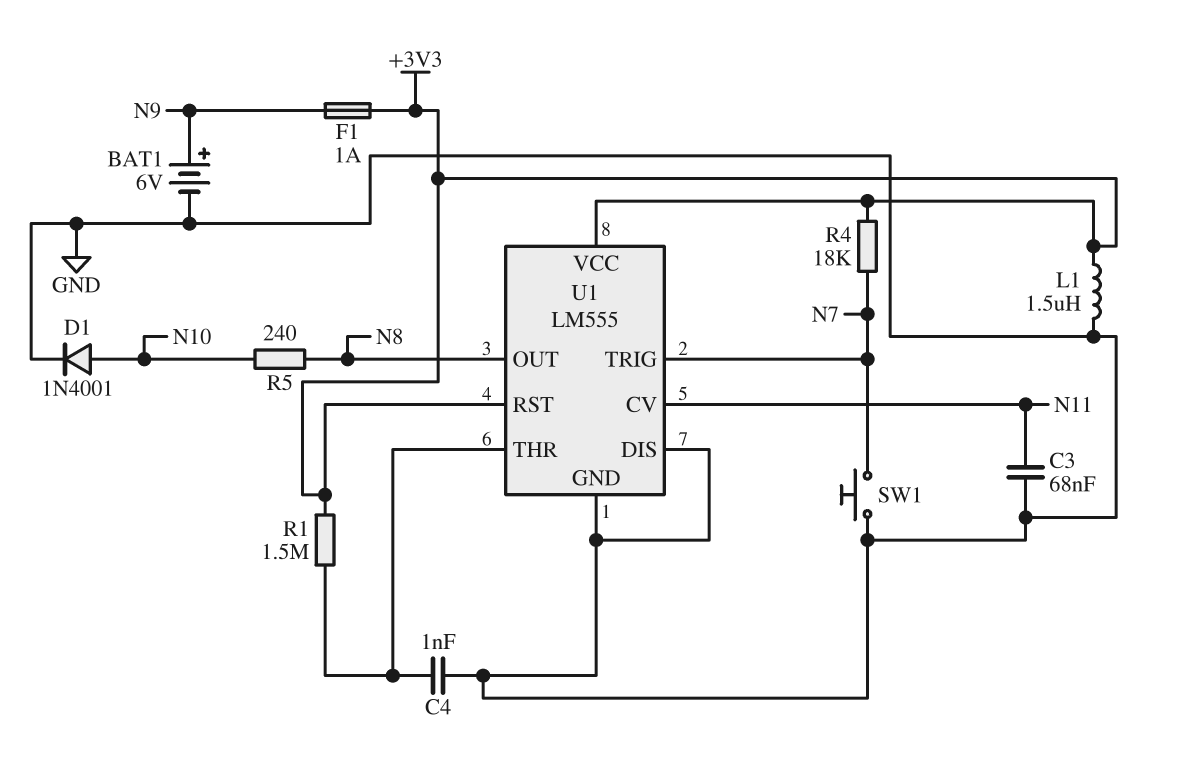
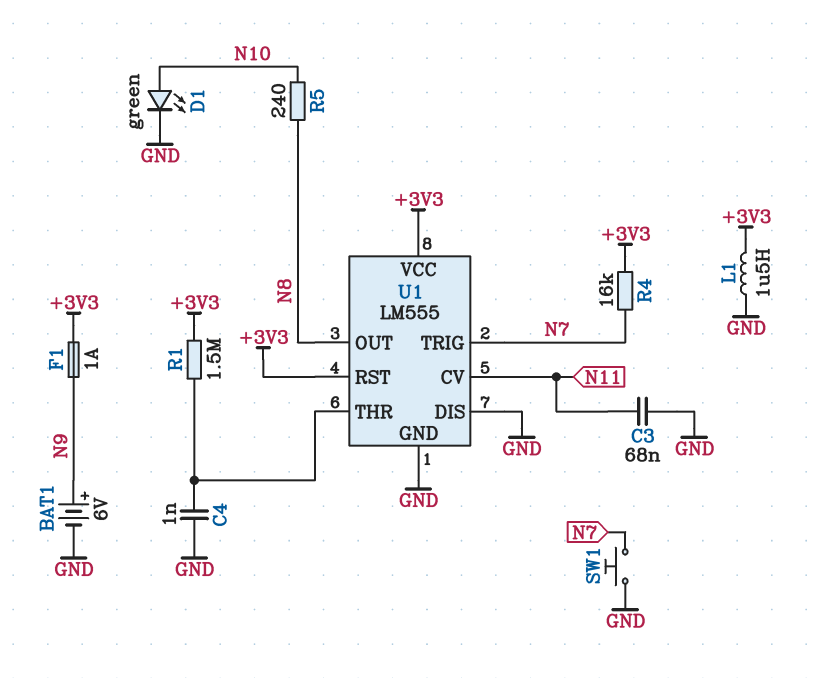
D1: diode 1N4001 (A N10, K GND) -> LED green (A N10, K GND)
R4: 18k (+3V3, N7) -> 16k (+3V3, N7)

